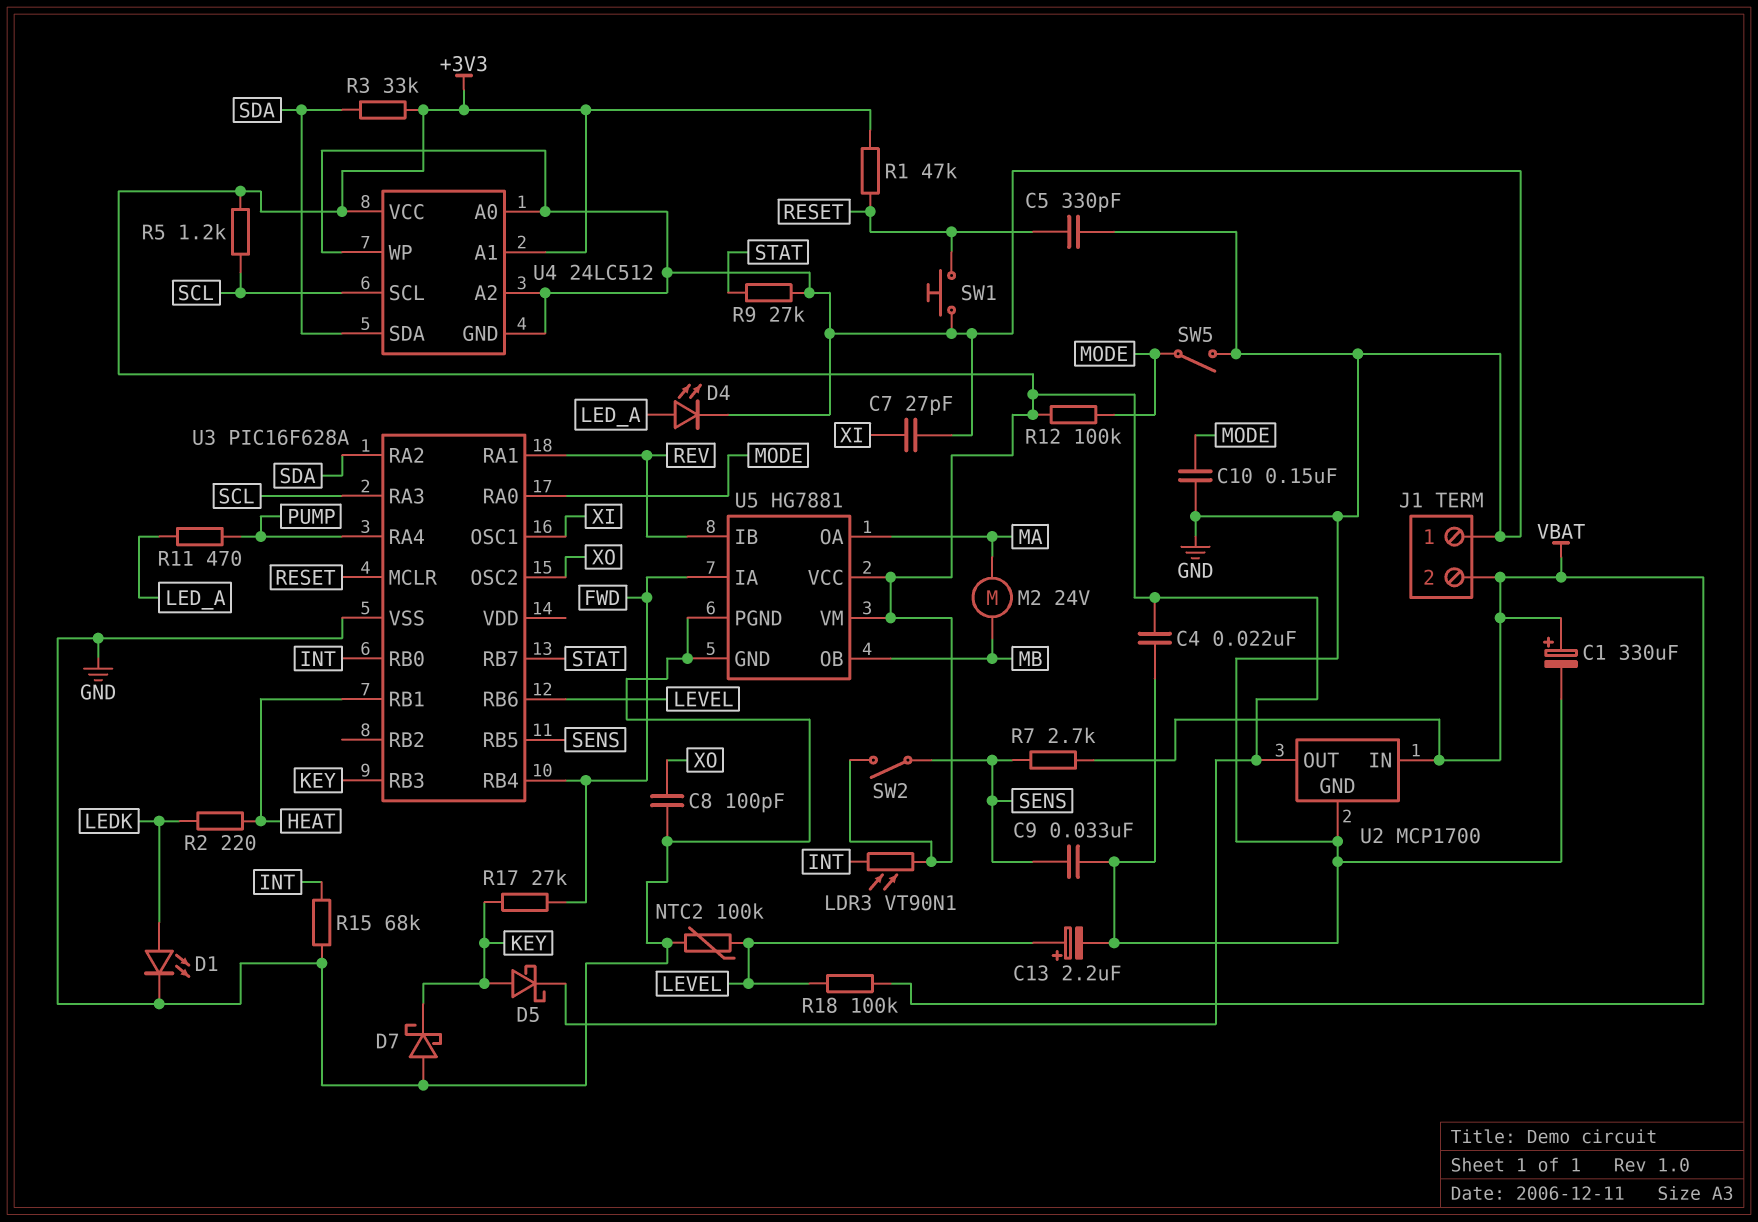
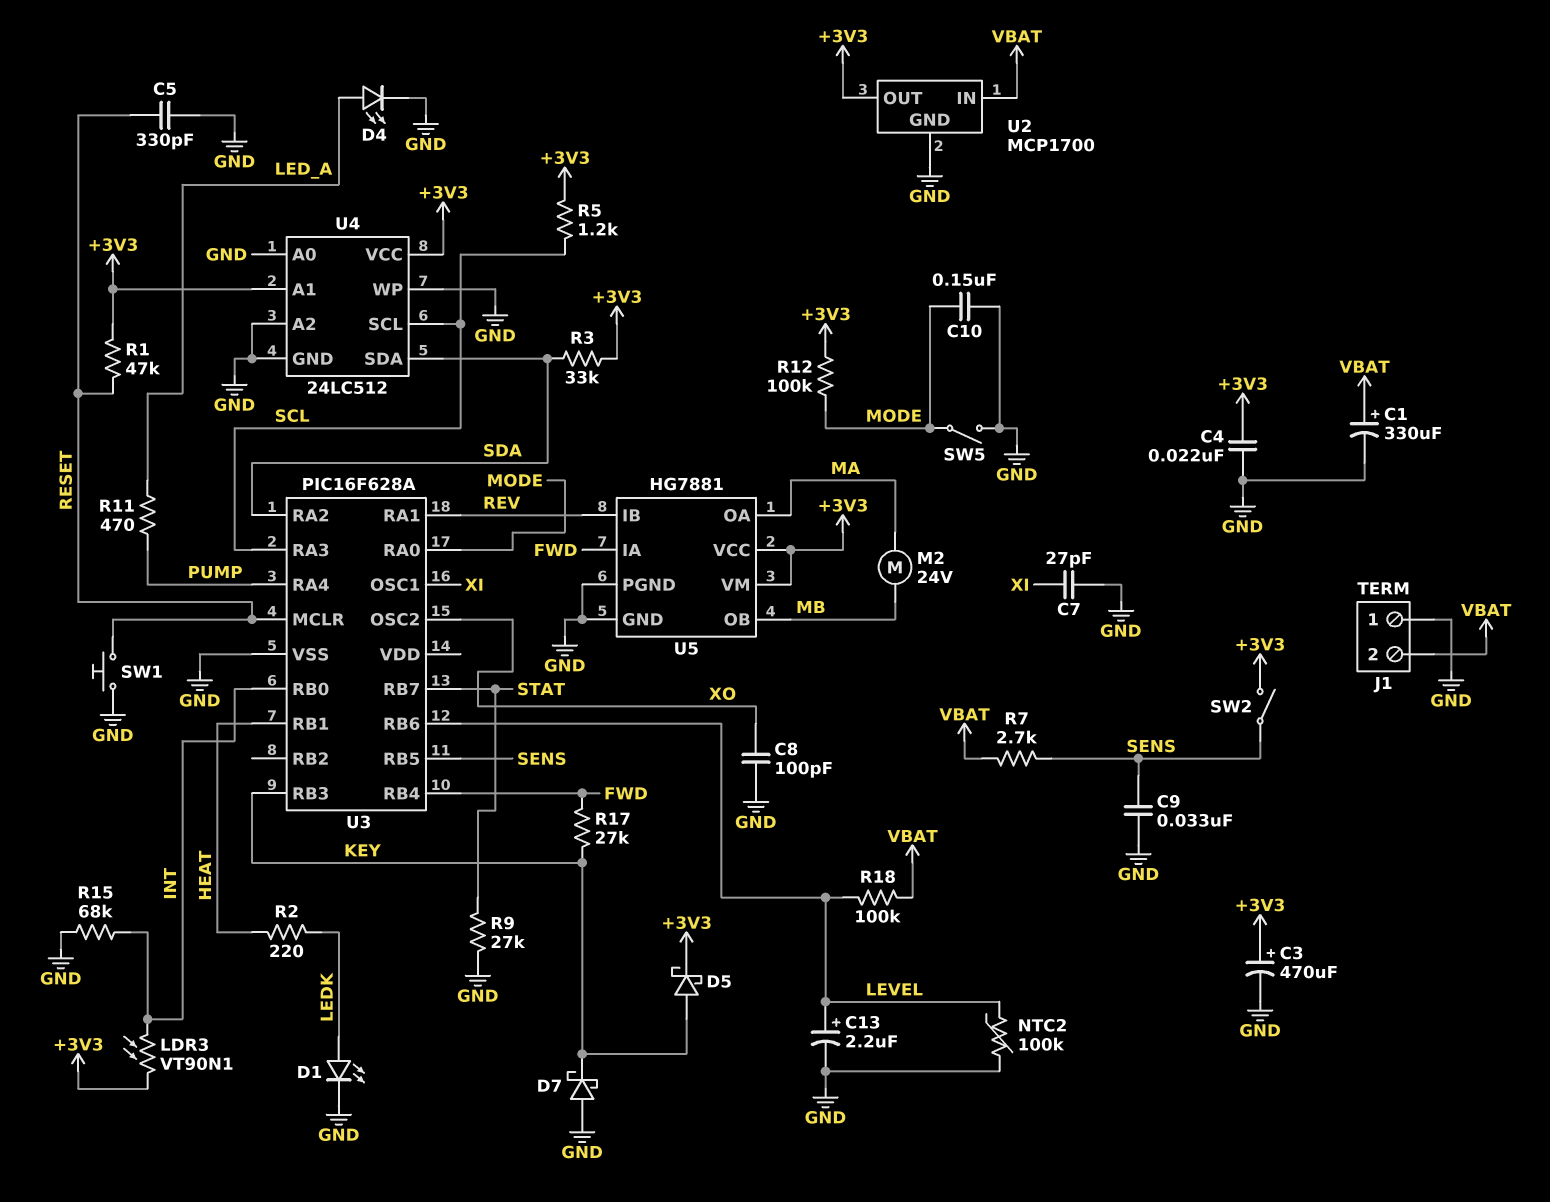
C3: none -> 470uF (plus +3V3, minus GND)

